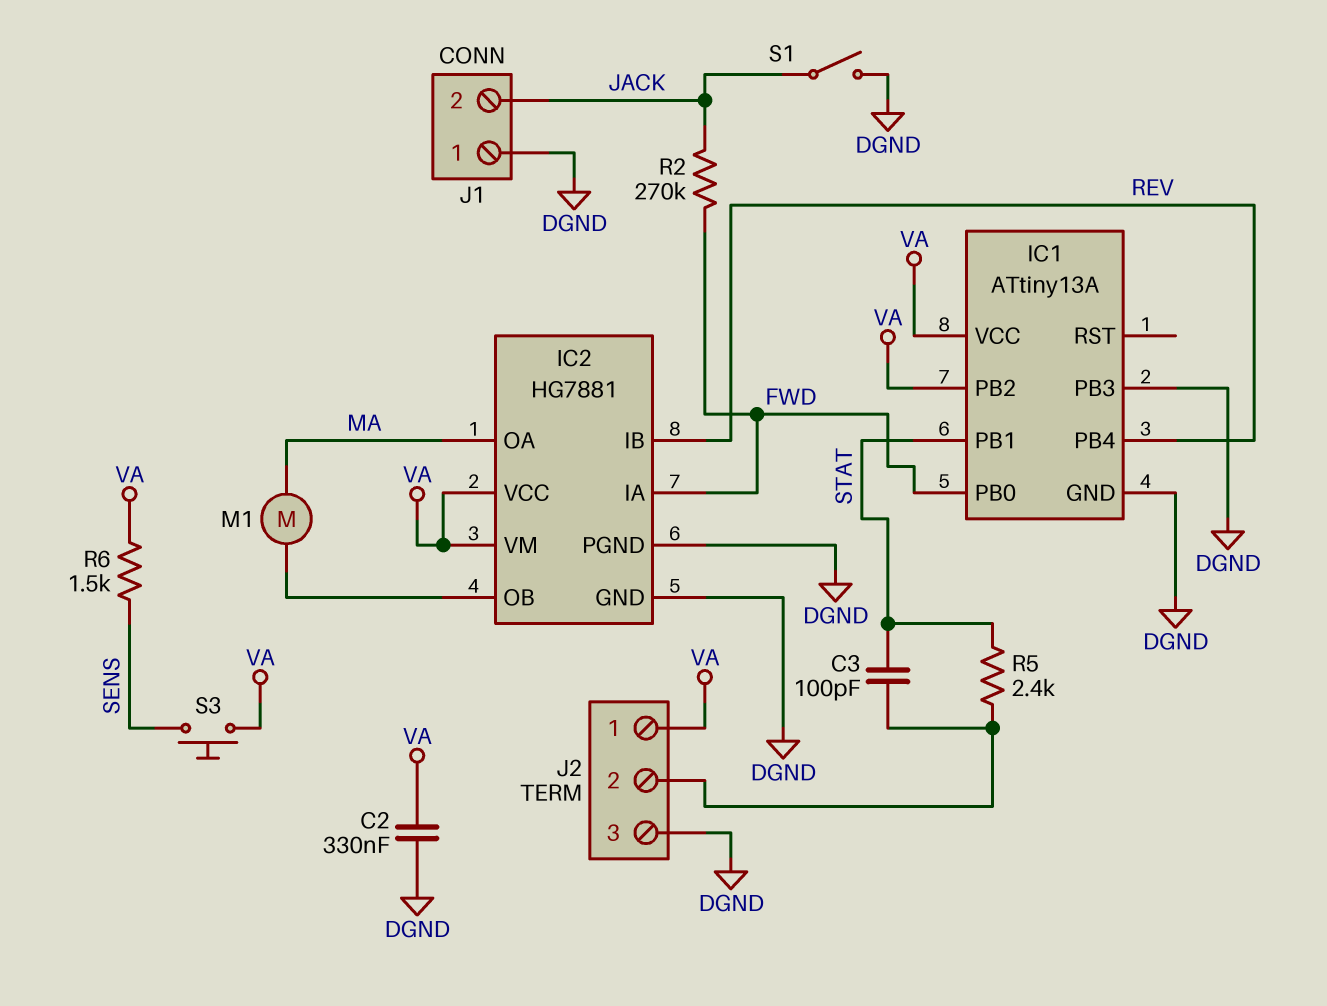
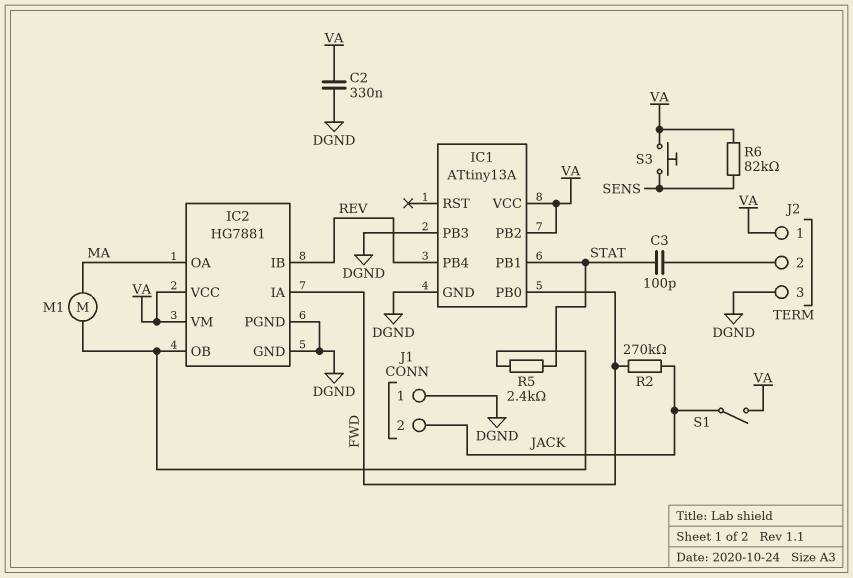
R5: 2.4k (J2/2, STAT) -> 2.4k (IC2/OB, STAT)
R6: 1.5k (SENS, VA) -> 82k (SENS, VA)
S1: switch (DGND, JACK) -> switch (JACK, VA)

